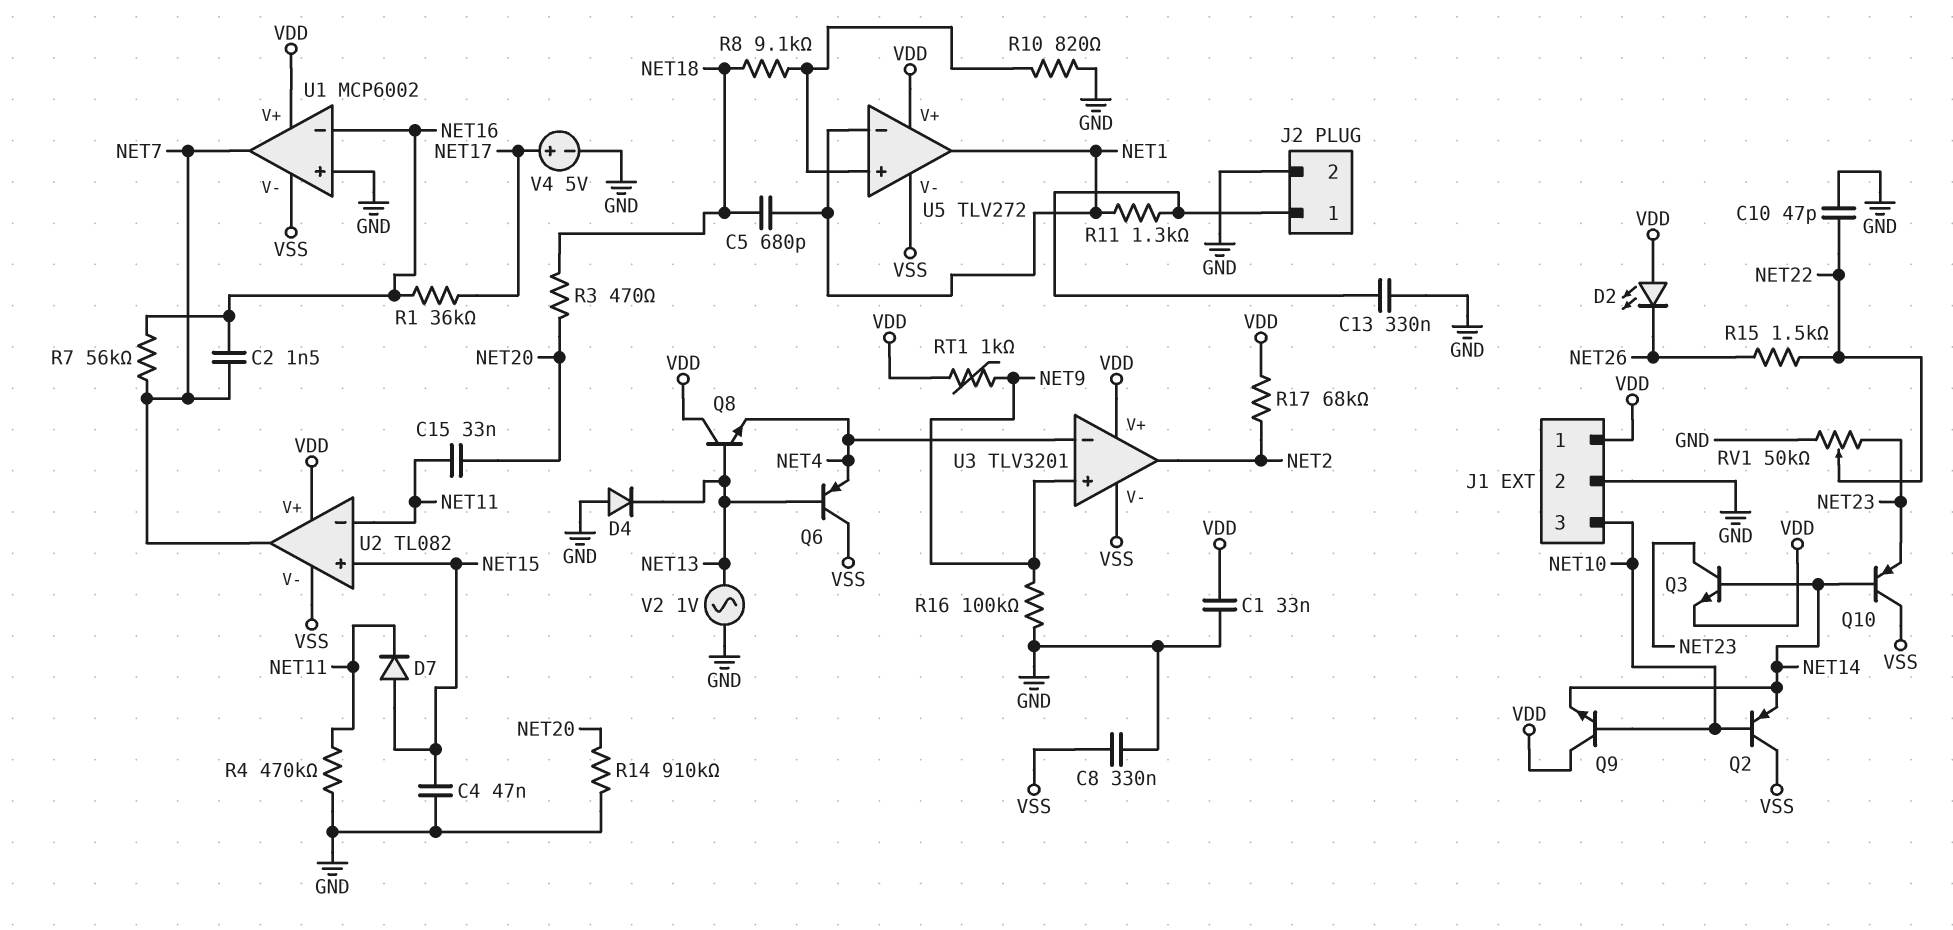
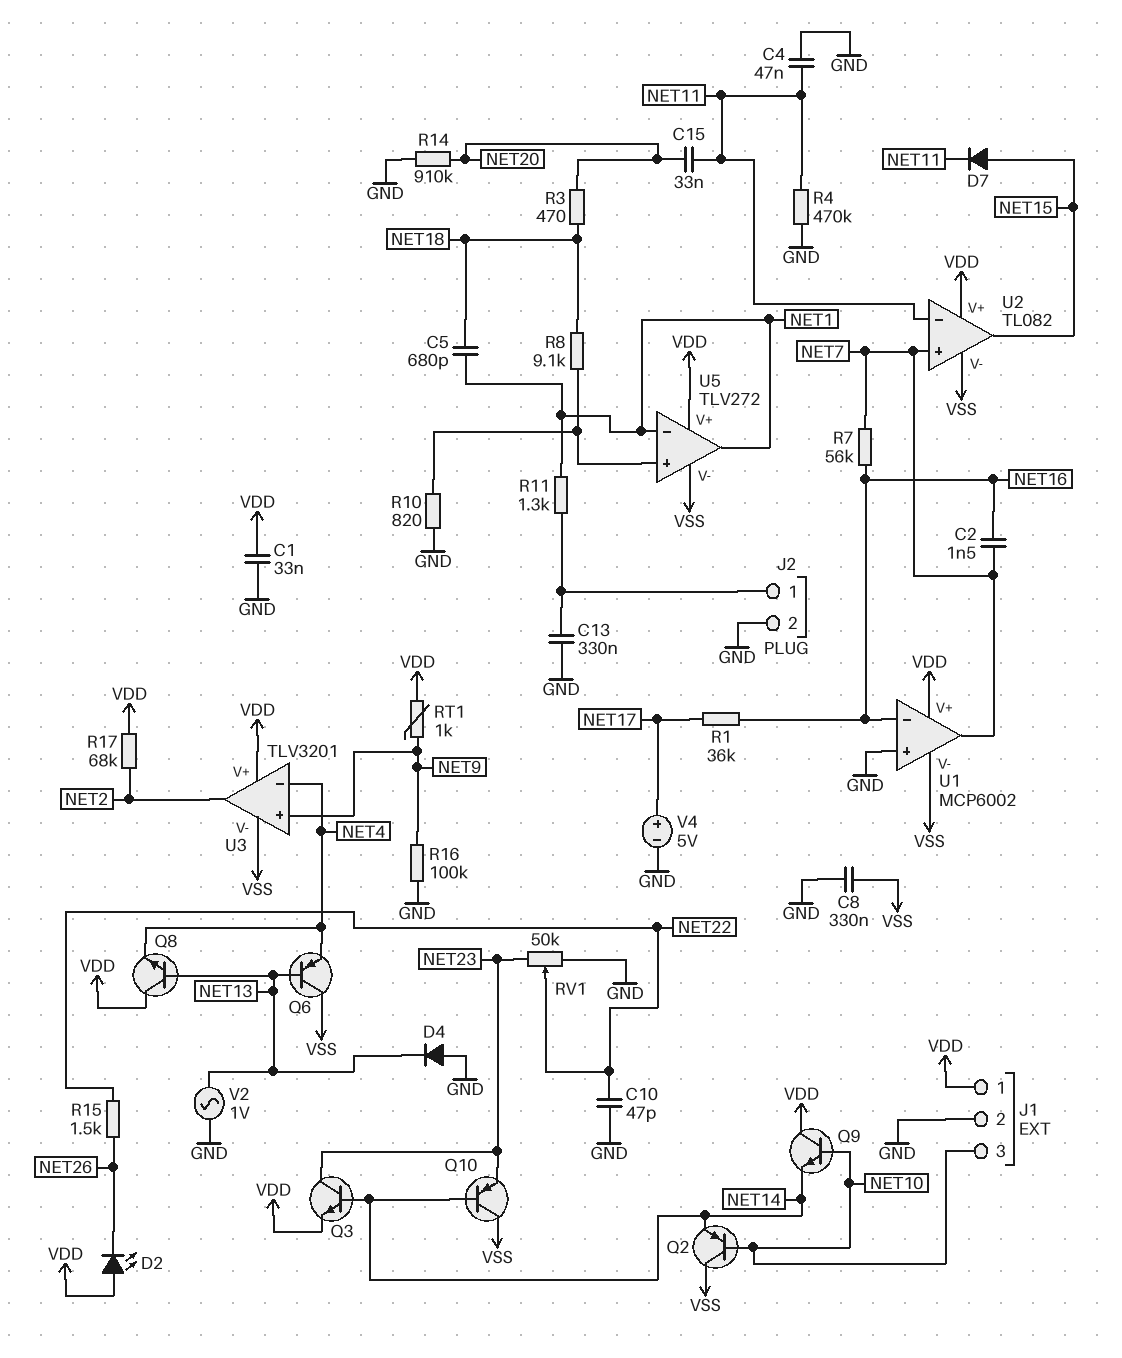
C4: 47nF (GND, NET15) -> 47nF (GND, NET11)
U2 pin in+: NET15 -> NET7
U2 pin out: NET7 -> NET15

